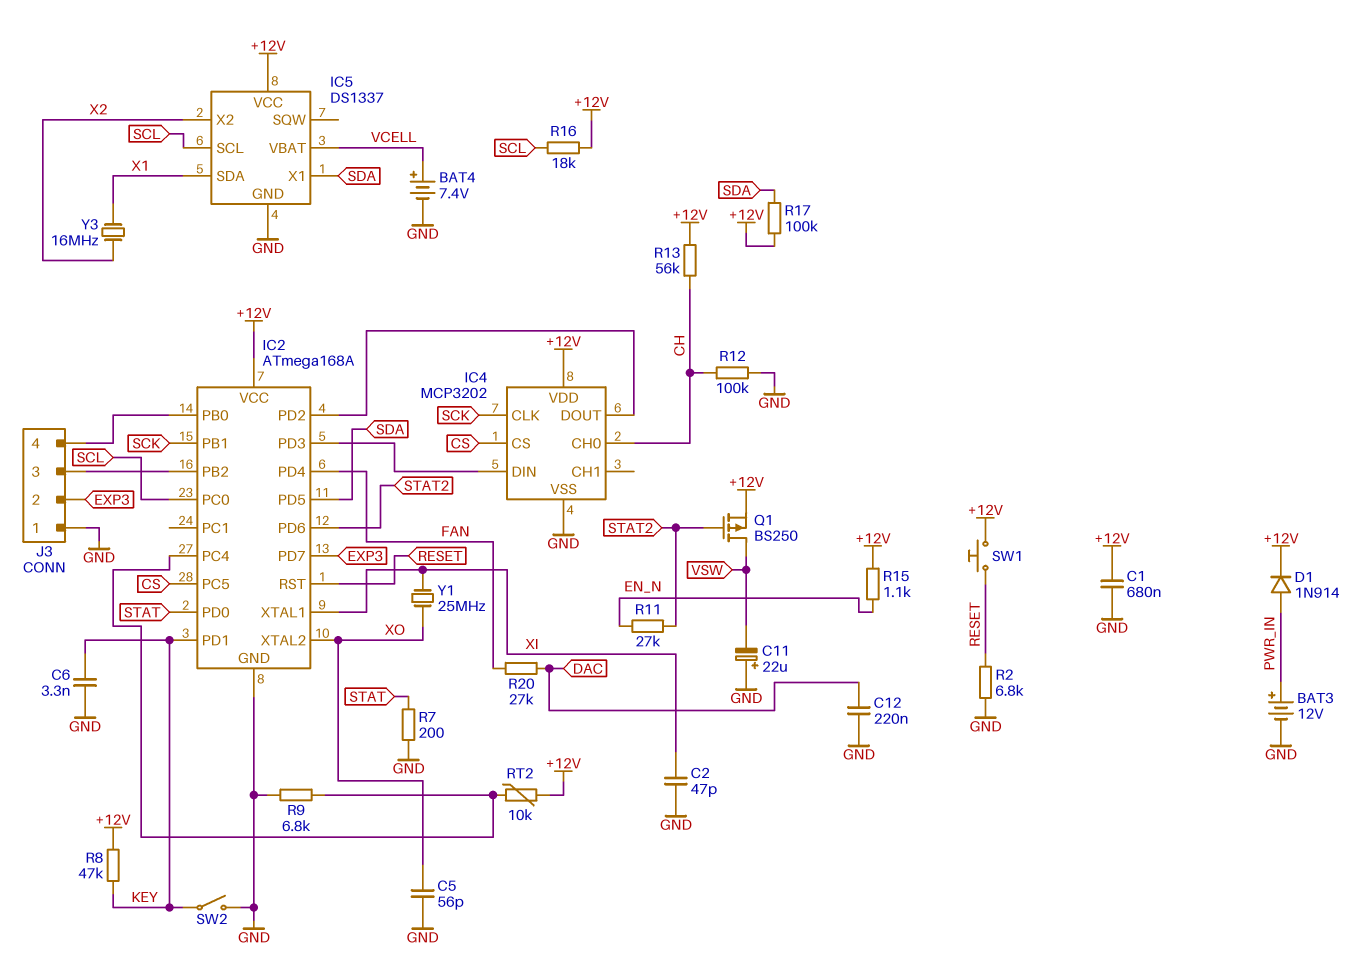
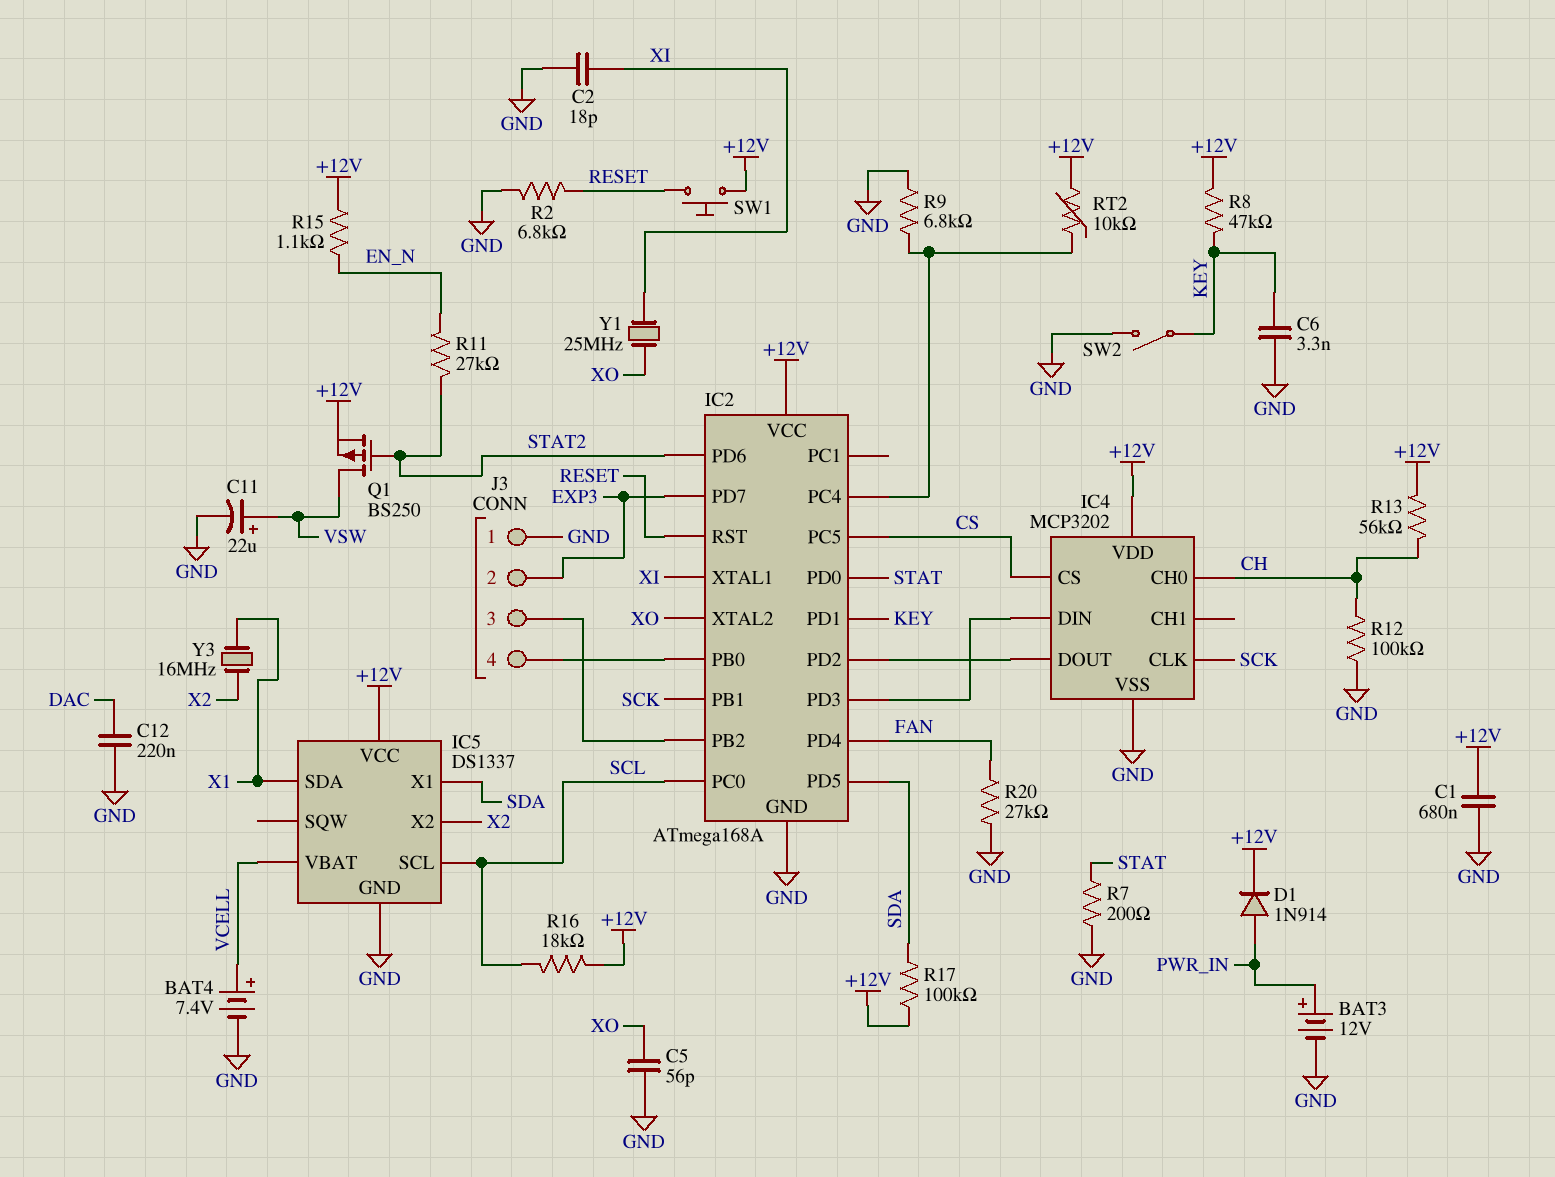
C2: 47pF (GND, XI) -> 18pF (GND, XI)
C11: 22uF (plus GND, minus VSW) -> 22uF (plus VSW, minus GND)
R20: 27k (DAC, FAN) -> 27k (FAN, GND)

